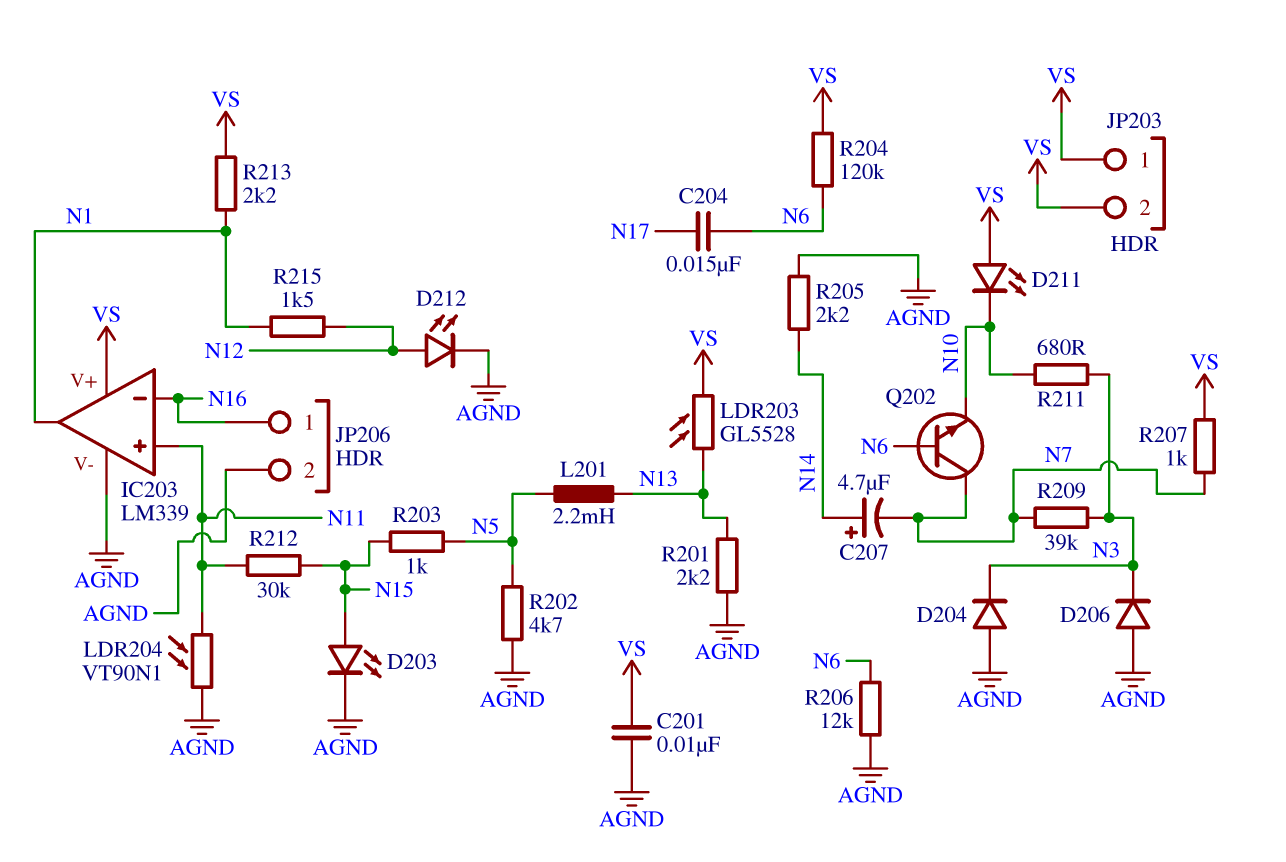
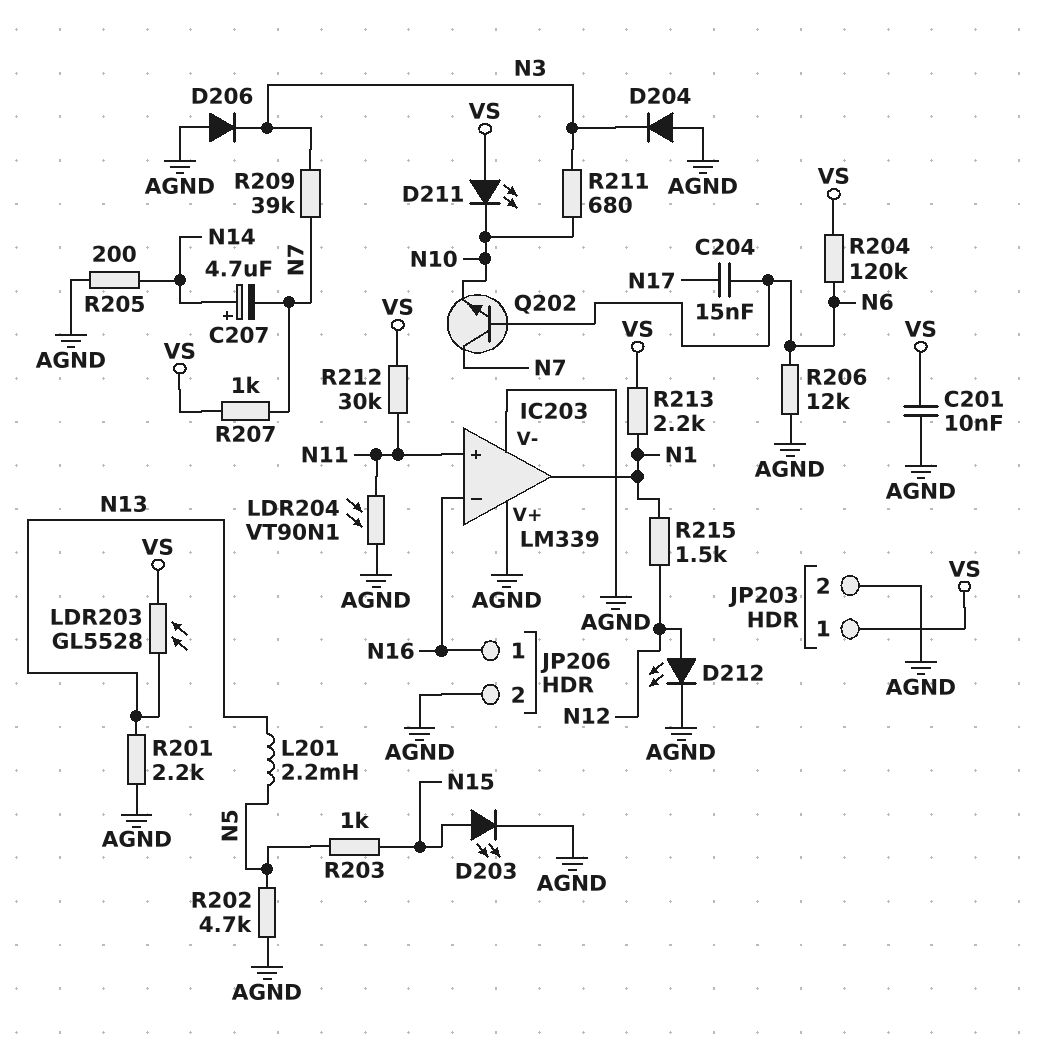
IC203 pin V+: VS -> AGND
JP203 pin 2: VS -> AGND
R205: 2.2k (AGND, N14) -> 200 (AGND, N14)
R212: 30k (N11, N15) -> 30k (N11, VS)

